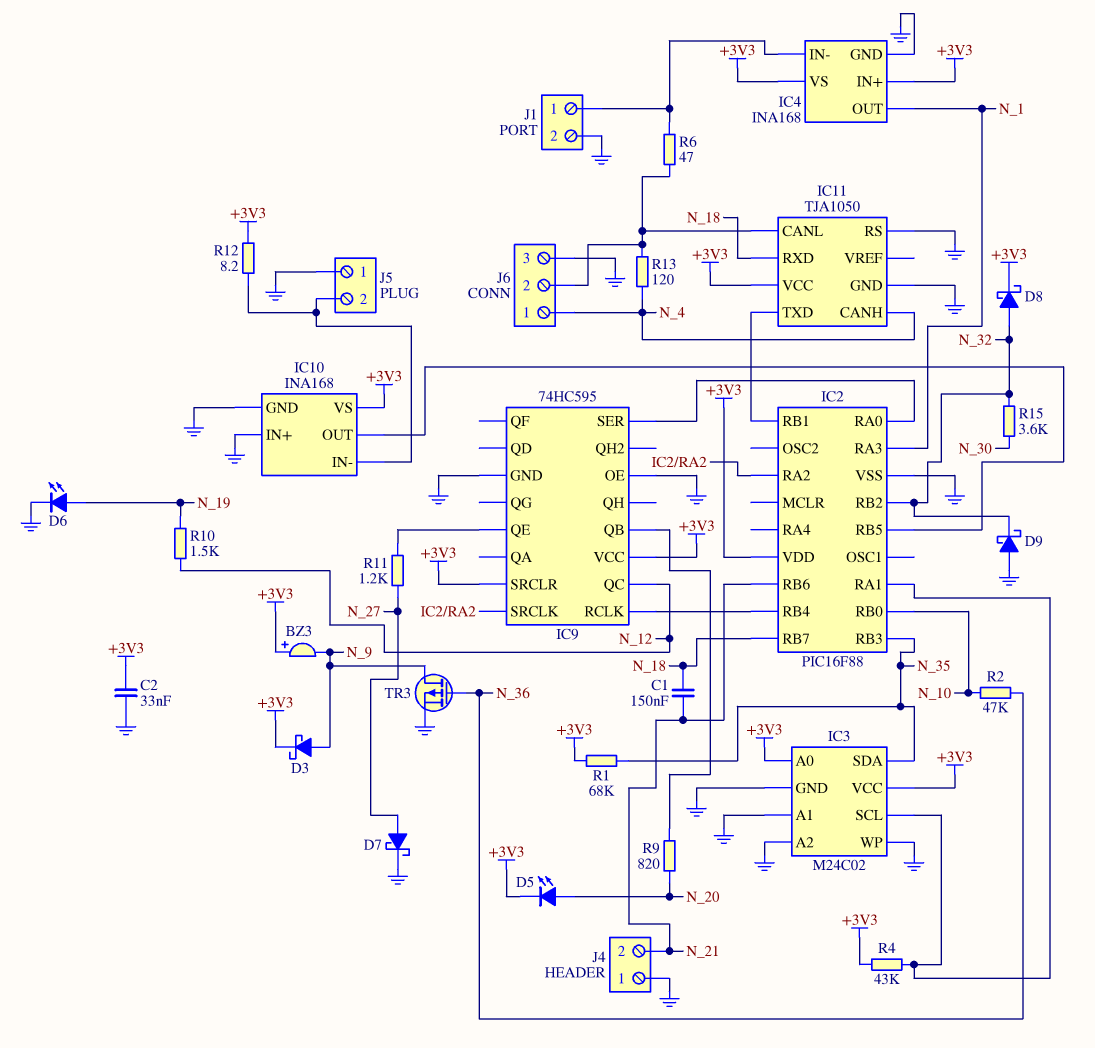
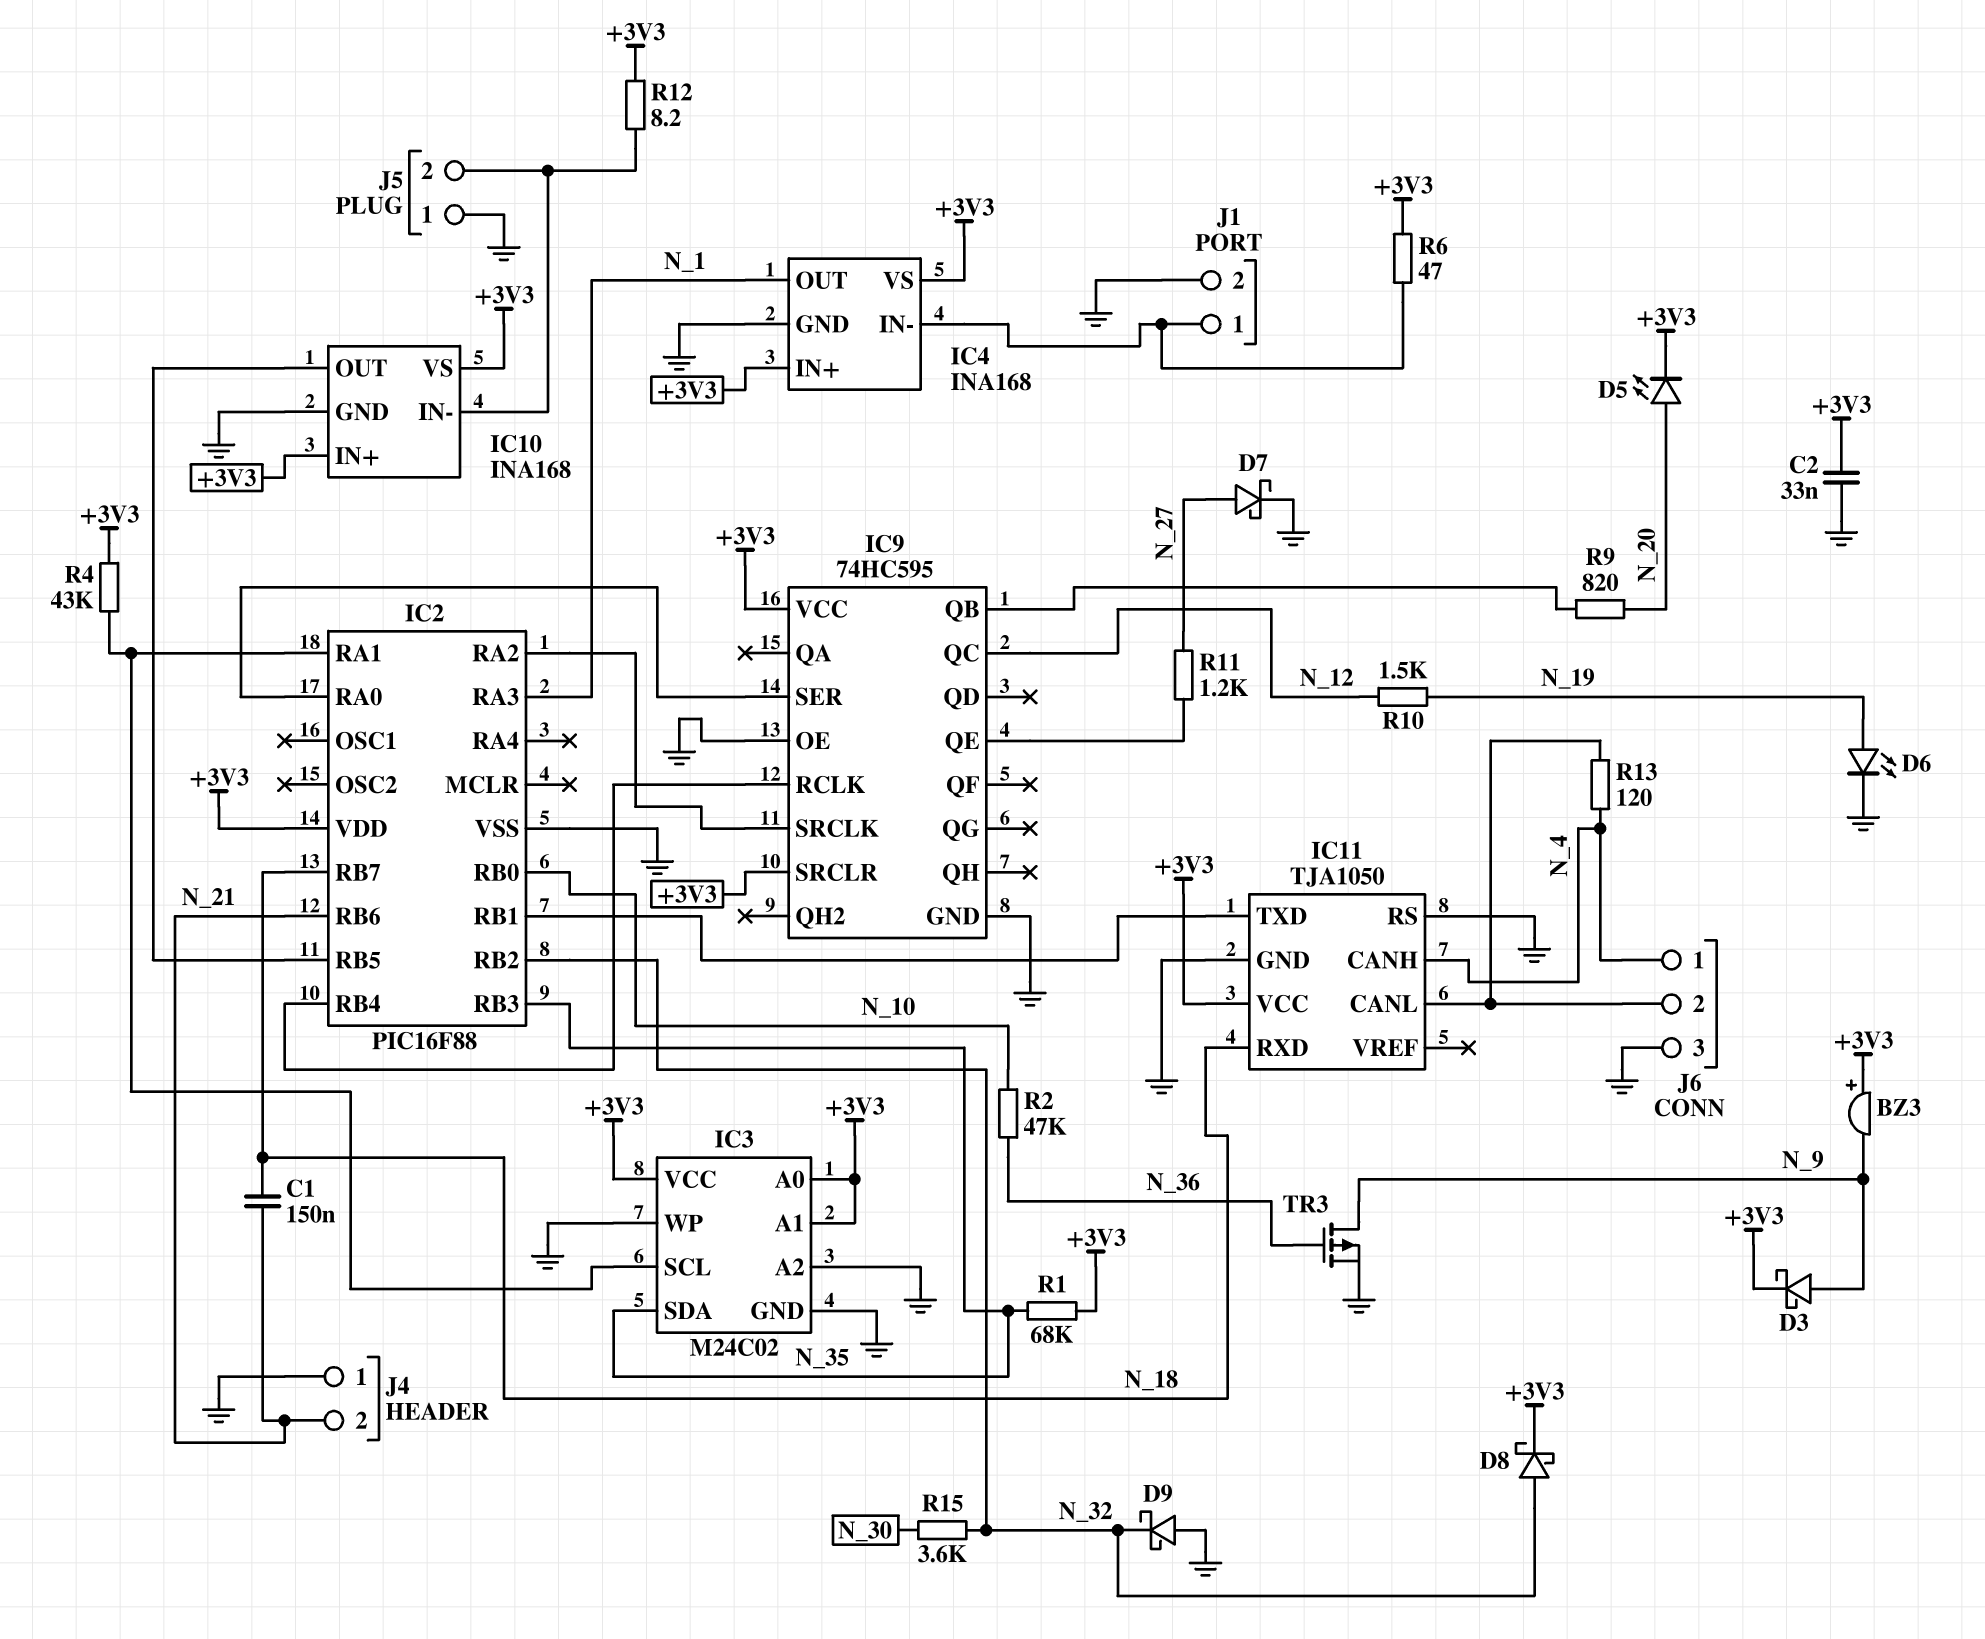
IC3 pin A1: GND -> +3V3
IC10 pin IN+: GND -> +3V3
R6: 47 (IC4/IN-, IC11/CANL) -> 47 (+3V3, IC4/IN-)

